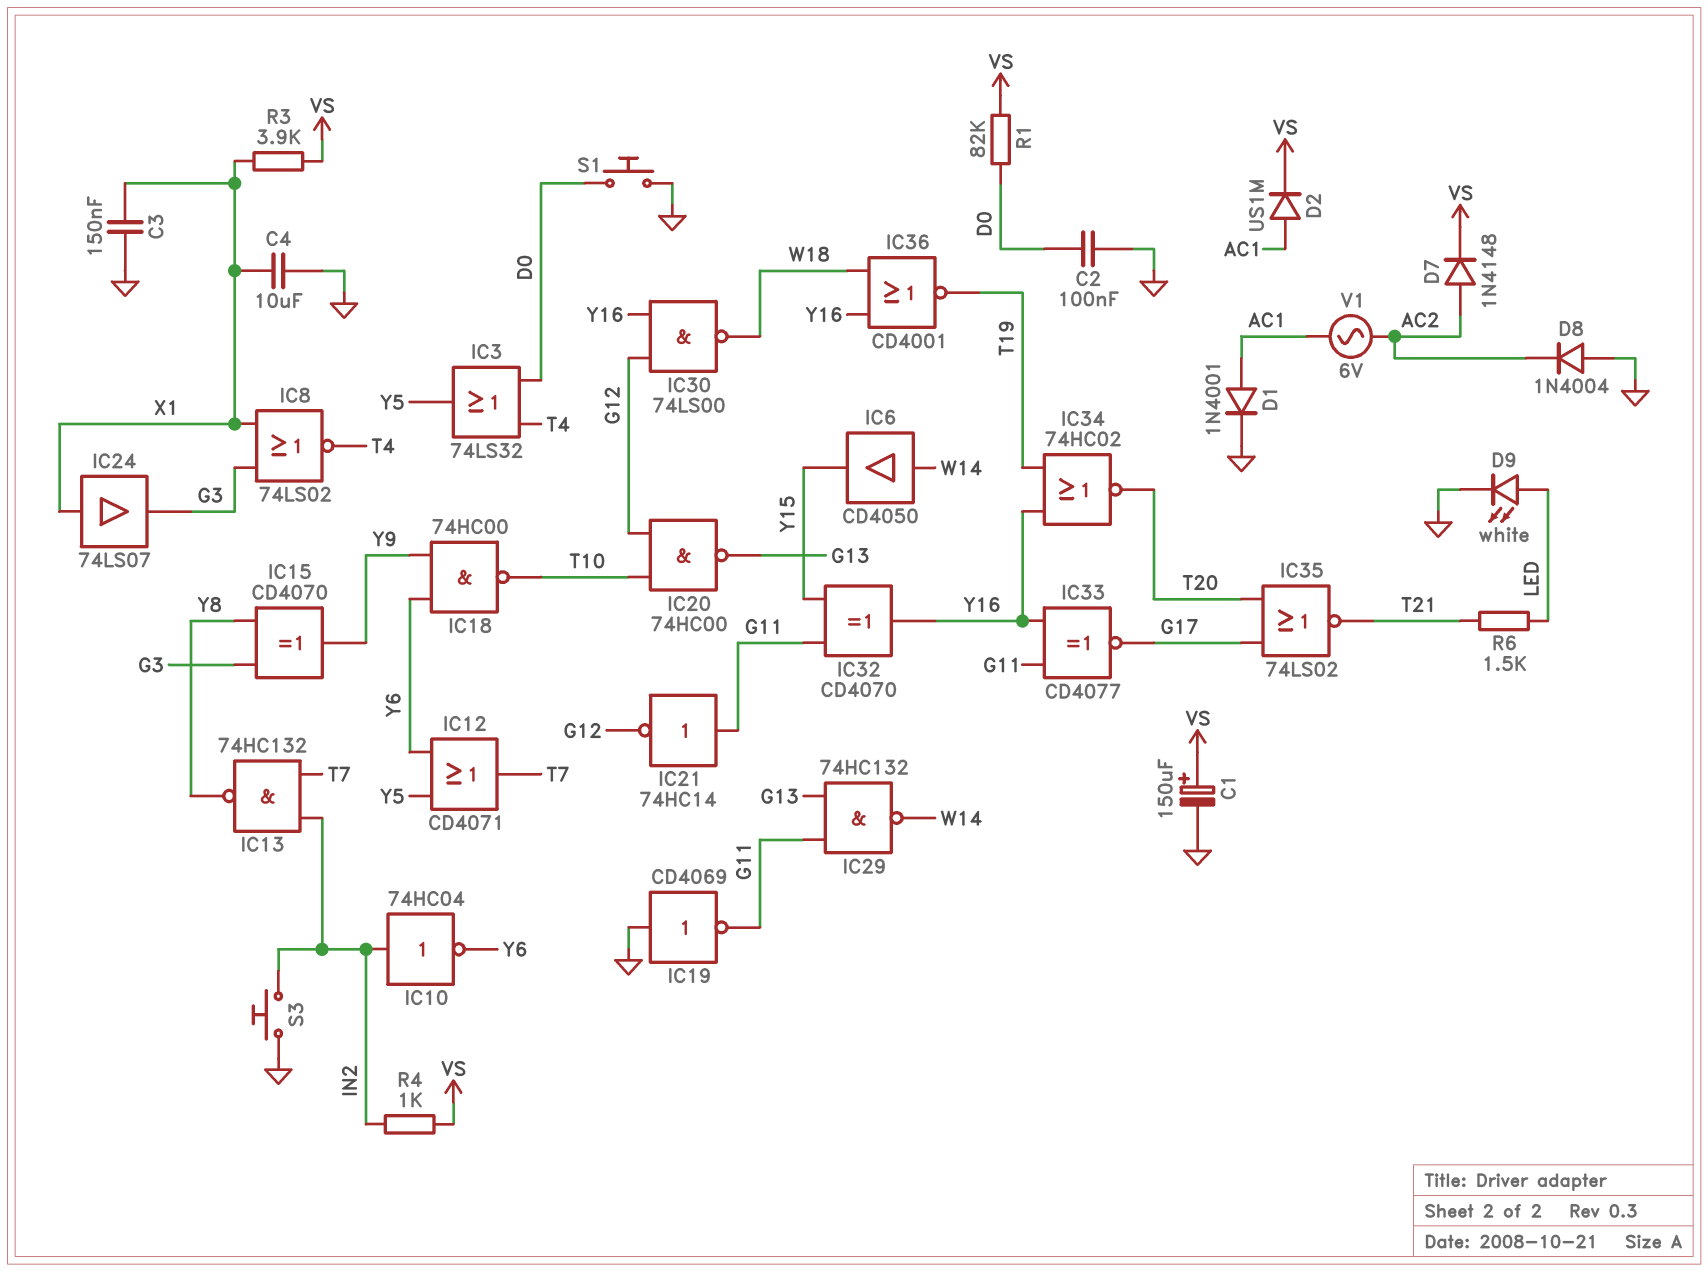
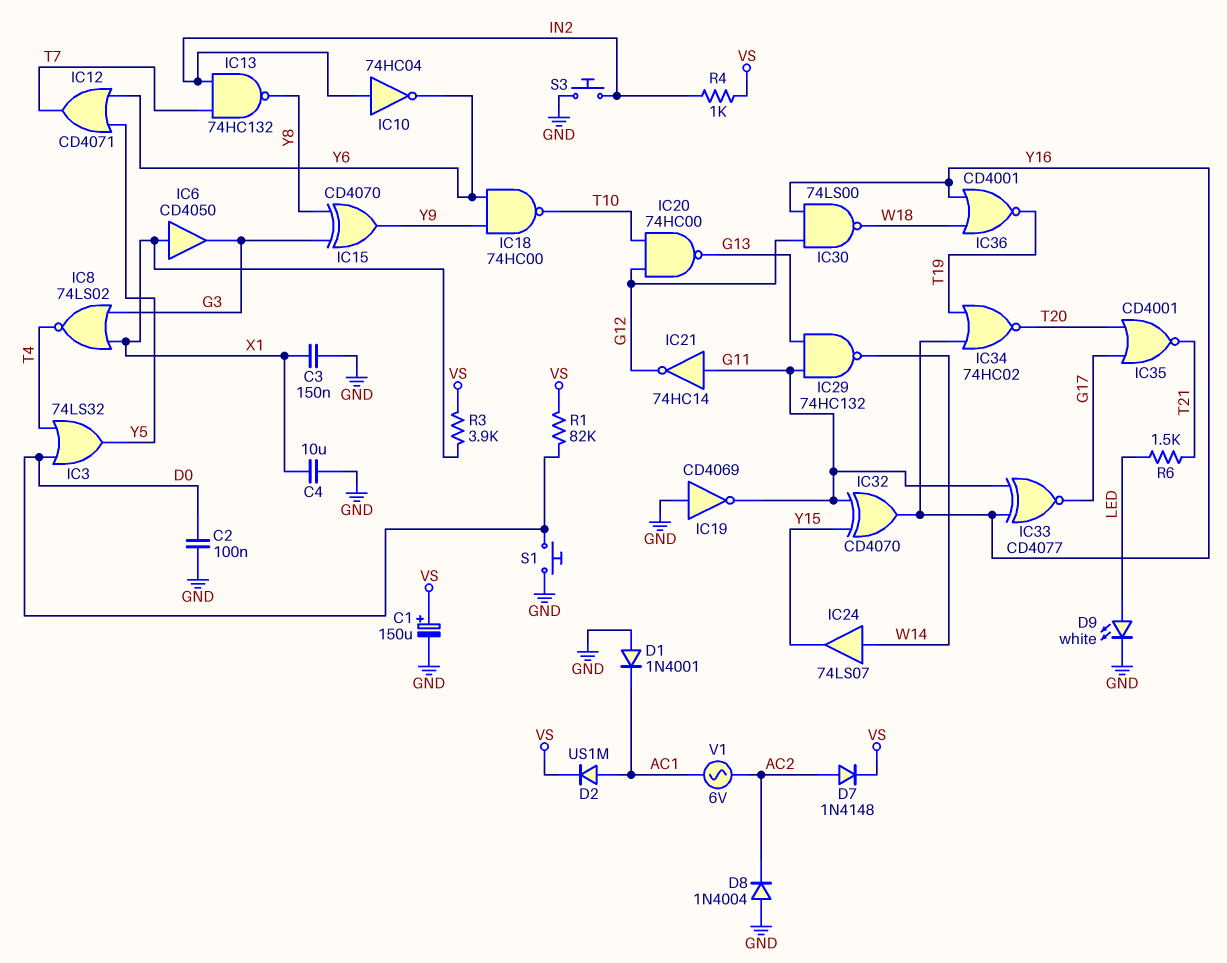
D1: diode 1N4001 (A AC1, K GND) -> diode 1N4001 (A GND, K AC1)
IC6: buffer CD4050 (in W14, out Y15) -> buffer CD4050 (in X1, out G3)
IC24: buffer 74LS07 (in X1, out G3) -> buffer 74LS07 (in W14, out Y15)
IC35: NOR 74LS02 (in G17, in T20, out T21) -> NOR CD4001 (in G17, in T20, out T21)

